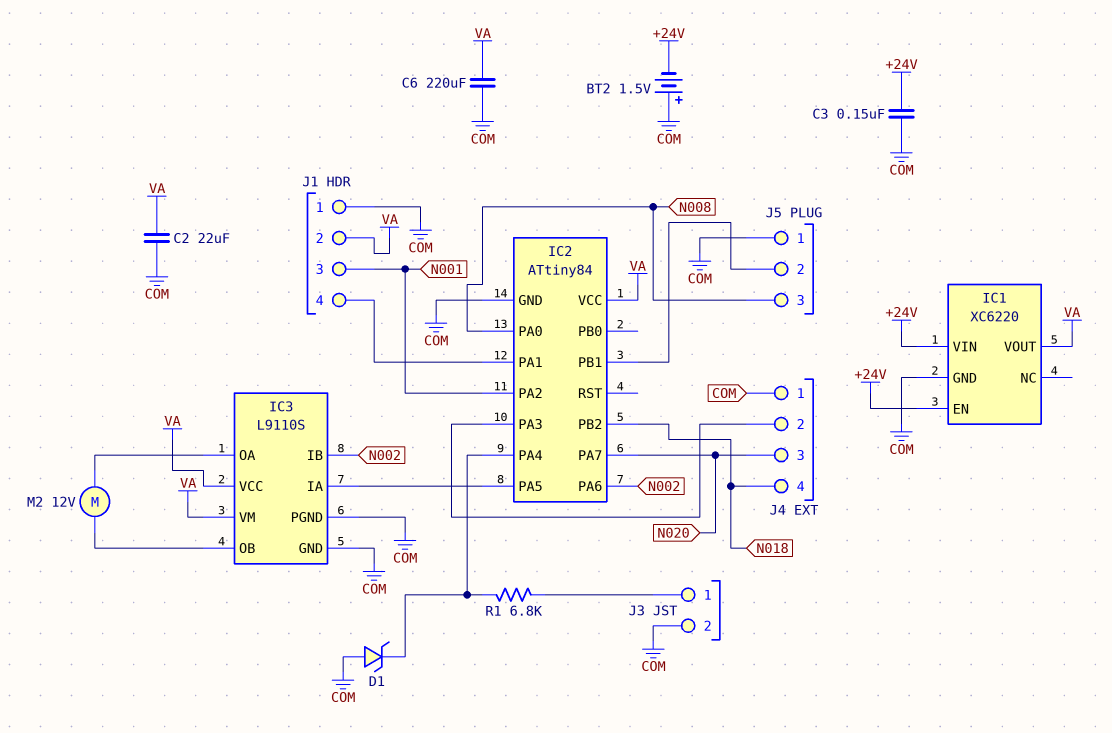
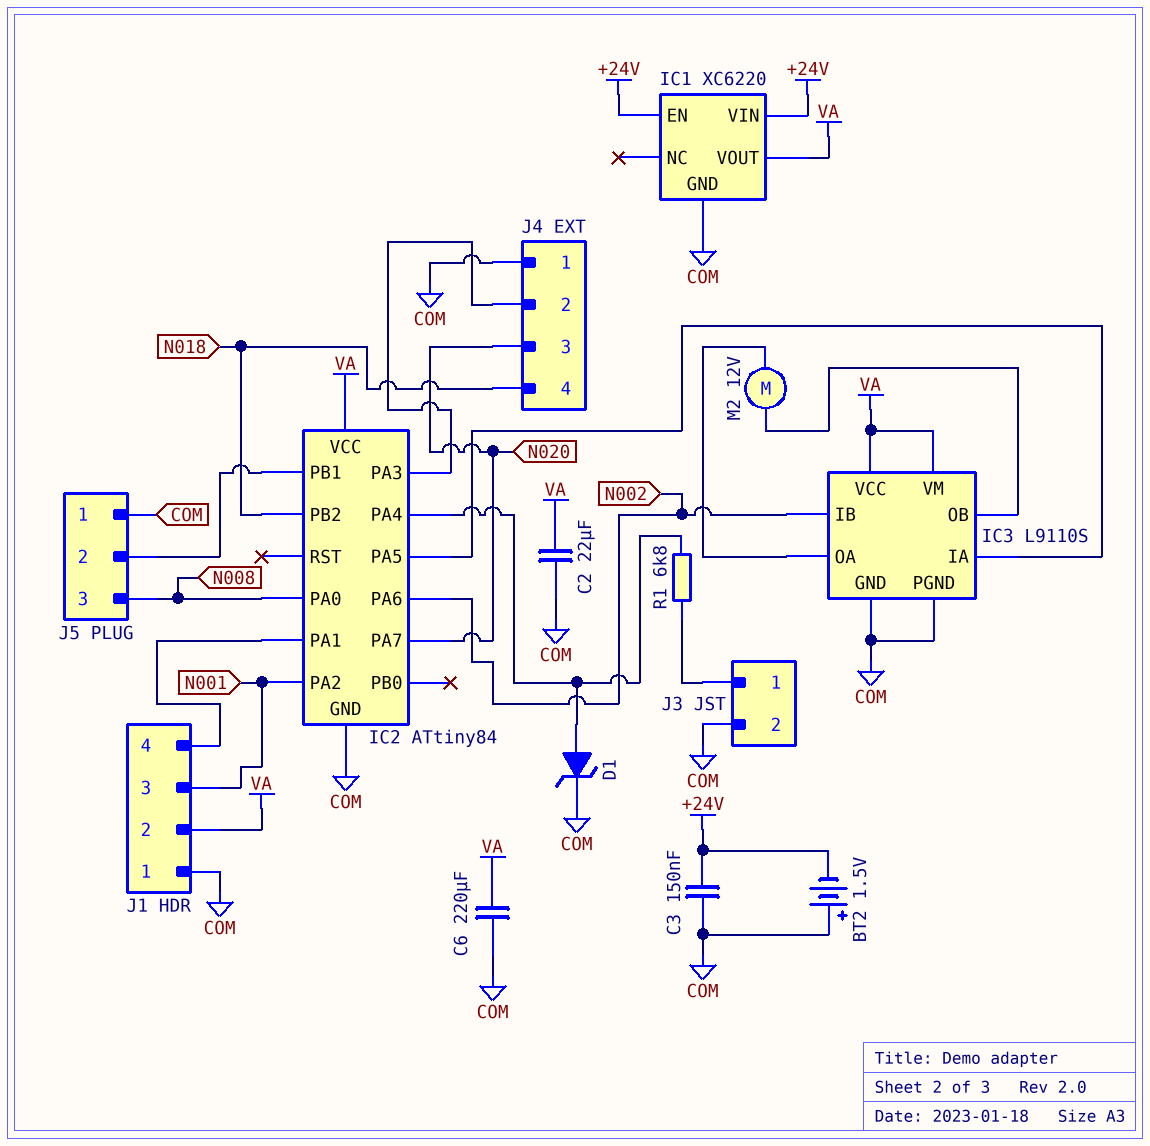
D1: zener (A COM, K IC2/PA4) -> zener (A IC2/PA4, K COM)

